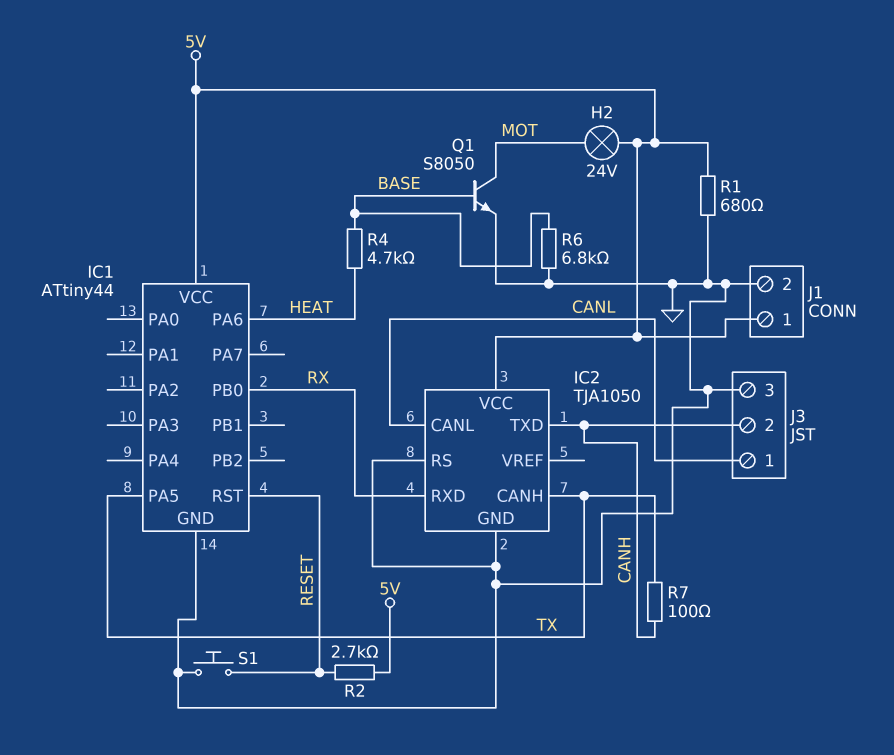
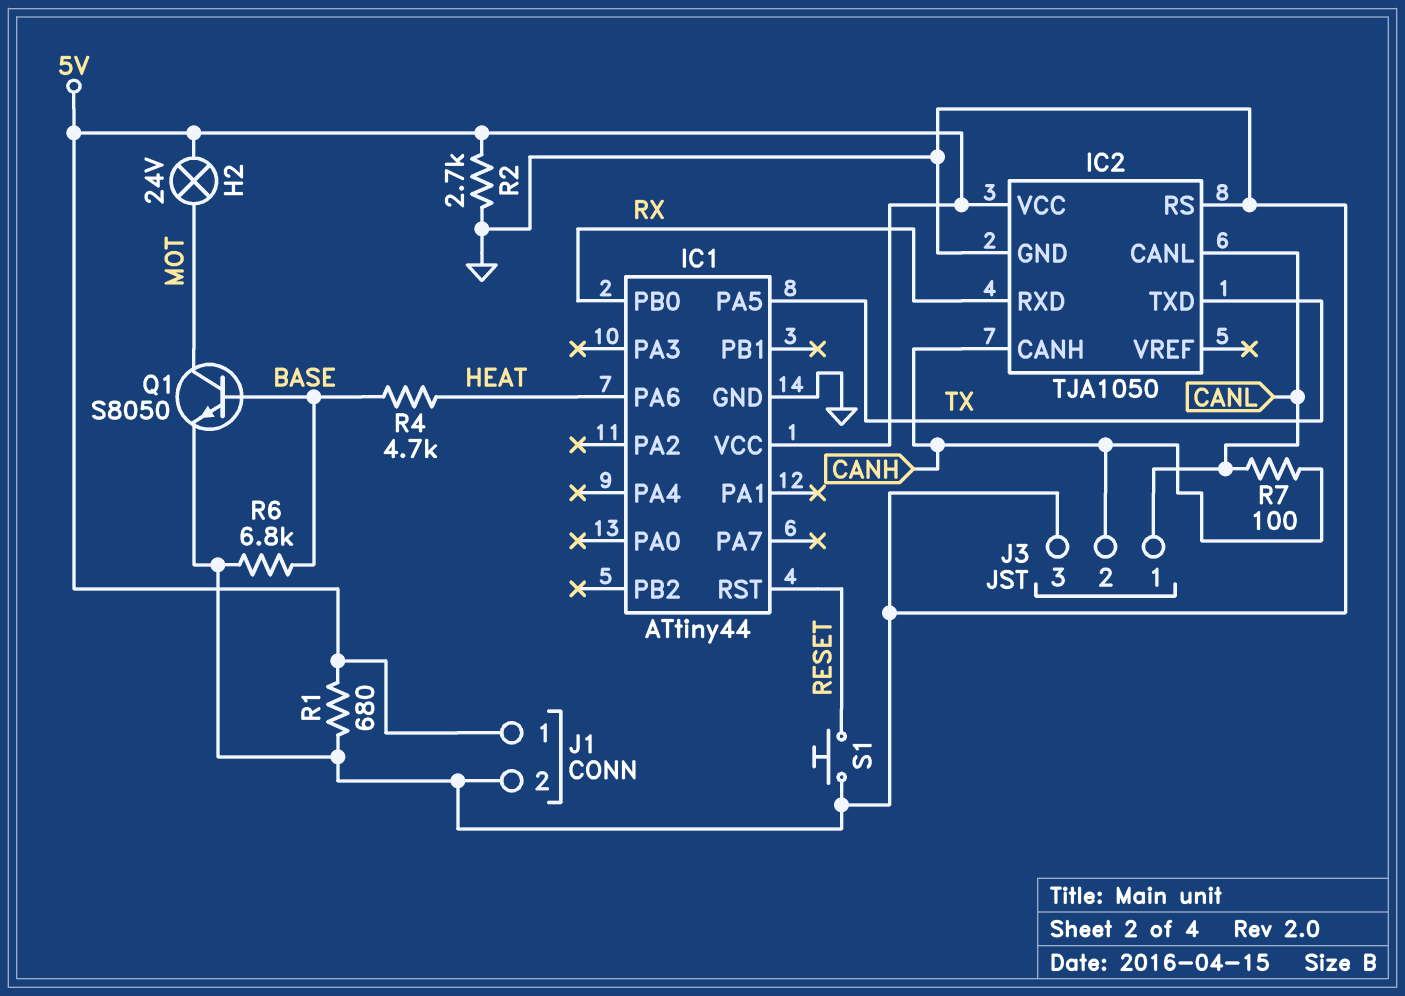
IC2 pin CANH: TX -> CANH
IC2 pin TXD: CANH -> TX
R2: 2.7k (5V, RESET) -> 2.7k (5V, GND)
R7: 100 (CANH, TX) -> 100 (CANH, CANL)

